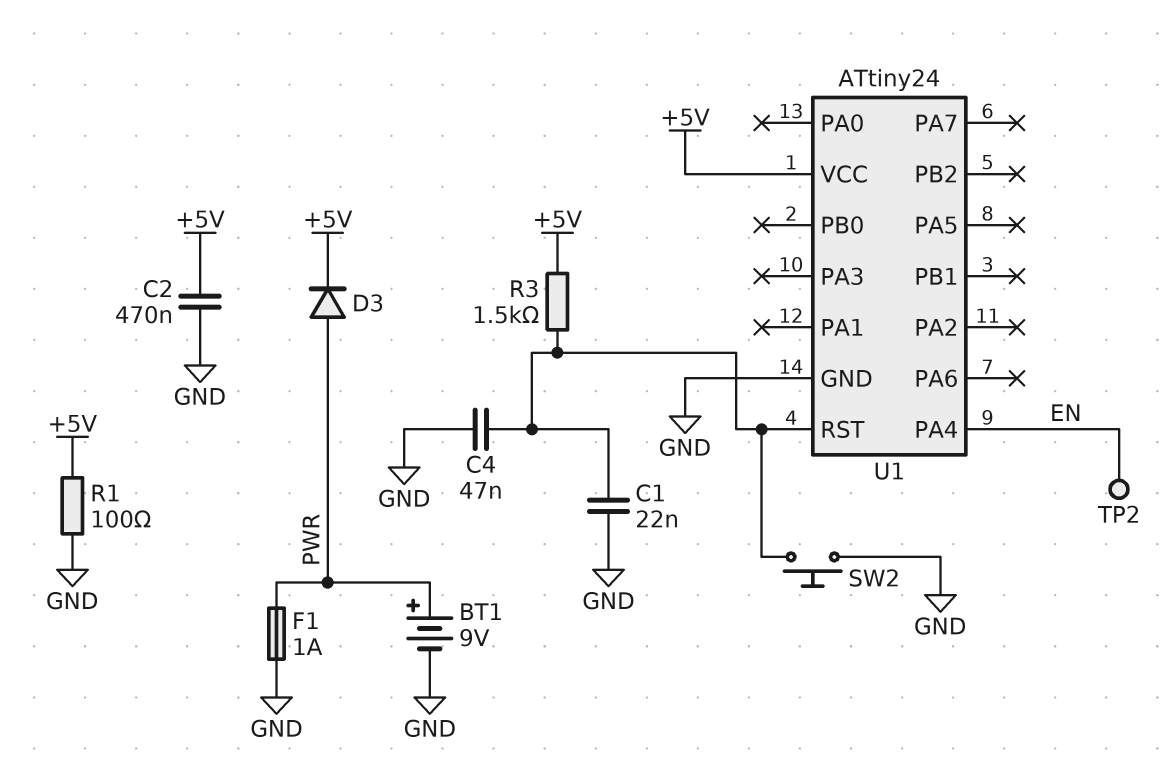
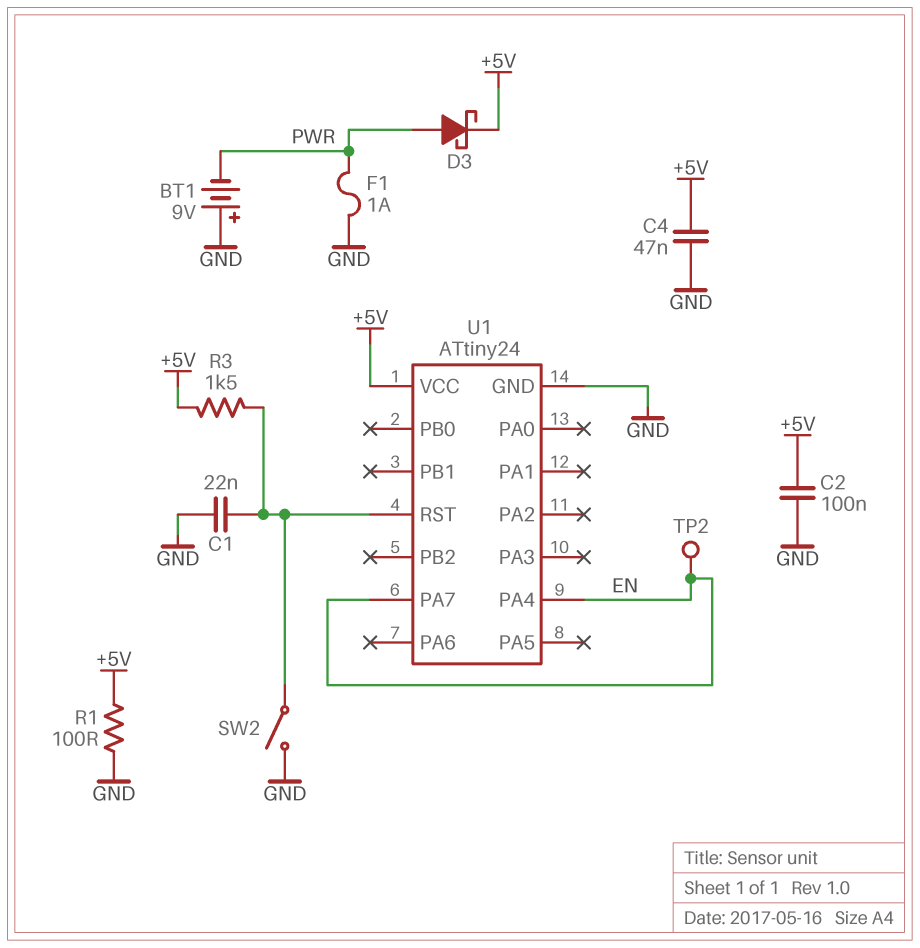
BT1: 9V (plus PWR, minus GND) -> 9V (plus GND, minus PWR)
C2: 470nF (+5V, GND) -> 100nF (+5V, GND)
C4: 47nF (GND, U1/RST) -> 47nF (+5V, GND)
D3: diode (A PWR, K +5V) -> schottky (A PWR, K +5V)
SW2: button (GND, U1/RST) -> switch (GND, U1/RST)
U1 pin PA7: none -> EN

